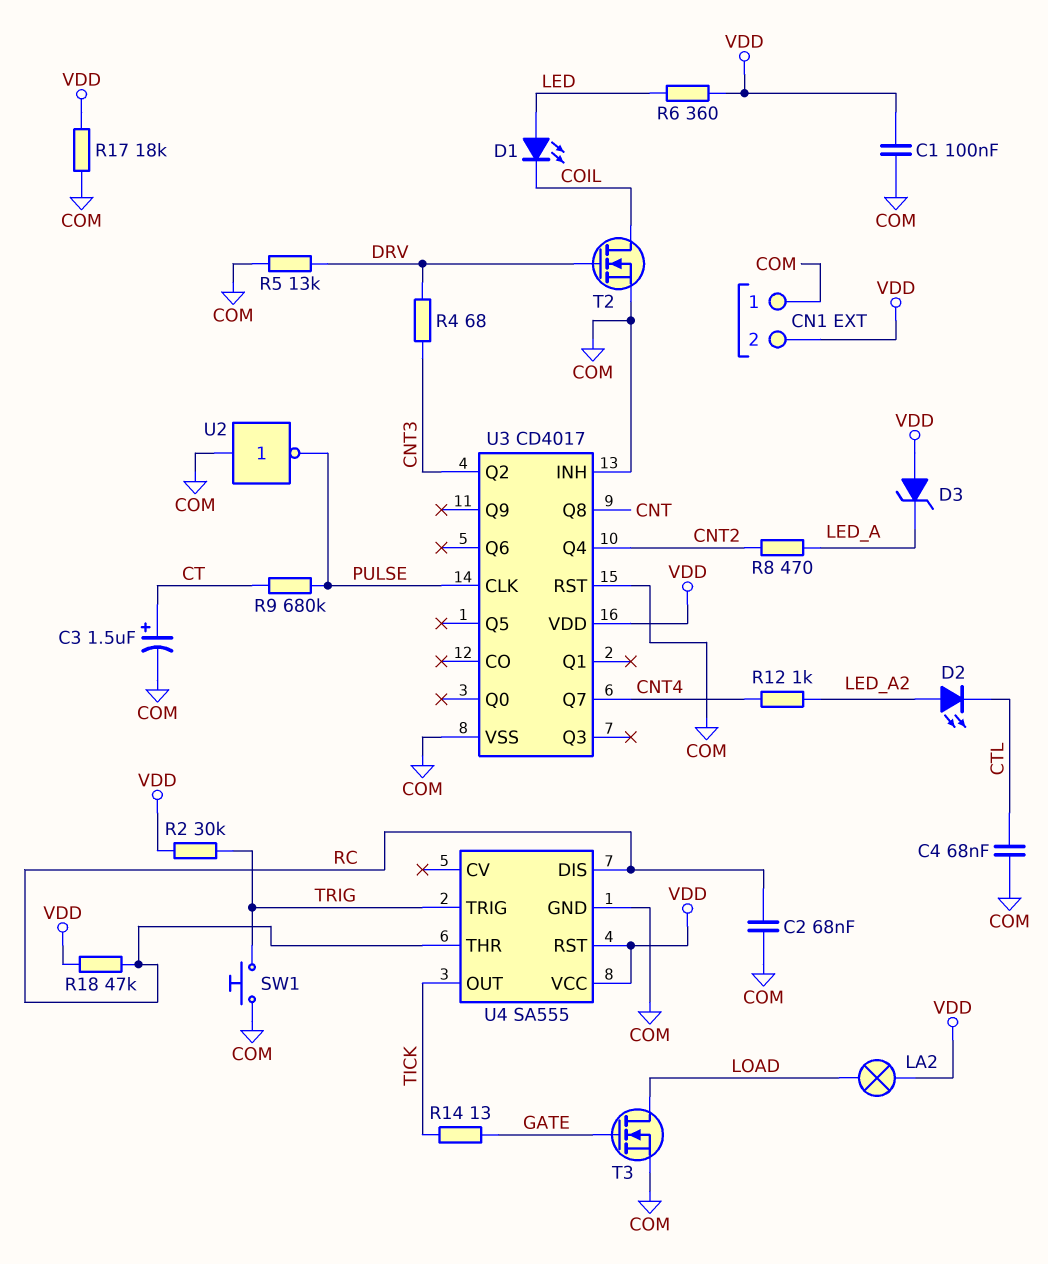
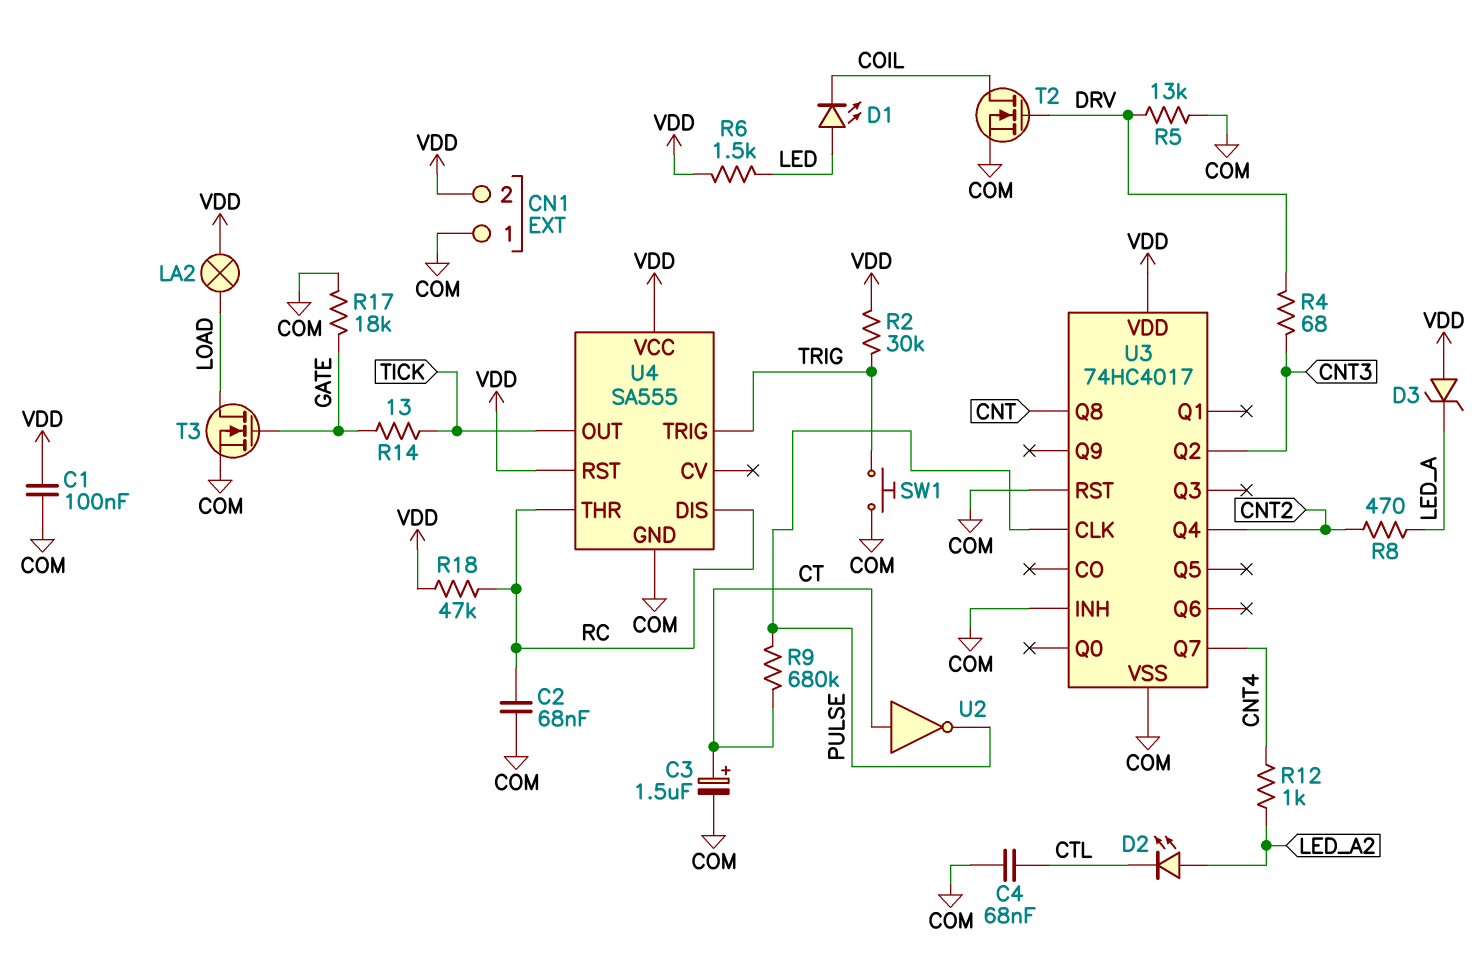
R6: 360 (LED, VDD) -> 1.5k (LED, VDD)
R17: 18k (COM, VDD) -> 18k (COM, GATE)
U2: NOT (in COM, out PULSE) -> NOT (in CT, out PULSE)
U3: CD4017 -> 74HC4017

